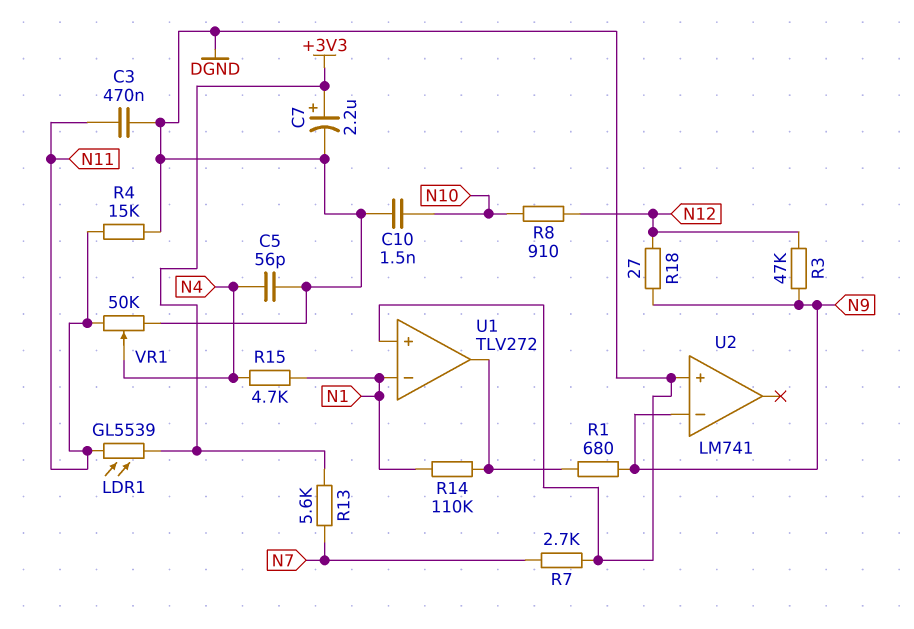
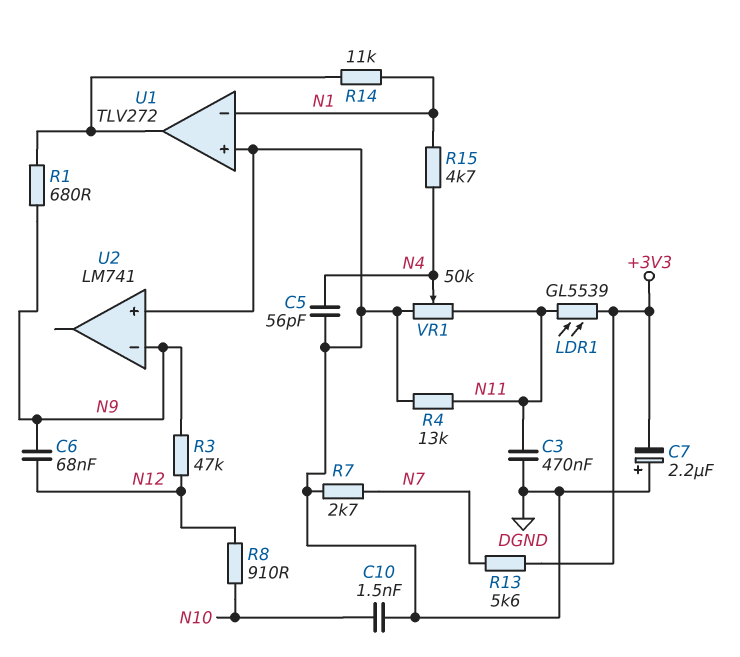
C6: none -> 68nF (N9, N12)
C7: 2.2uF (plus +3V3, minus DGND) -> 2.2uF (plus DGND, minus +3V3)
R4: 15k (DGND, N11) -> 13k (DGND, N11)
R14: 110k (N1, U1/out) -> 11k (N1, U1/out)
R18: 27 (N9, N12) -> none

